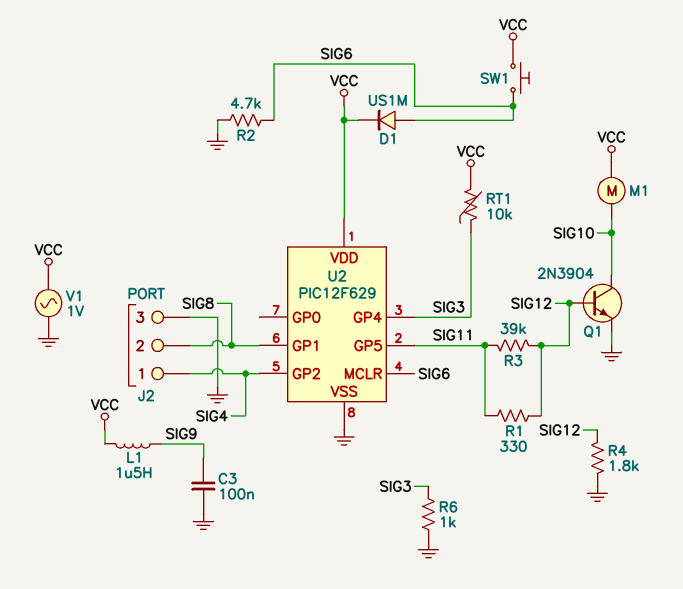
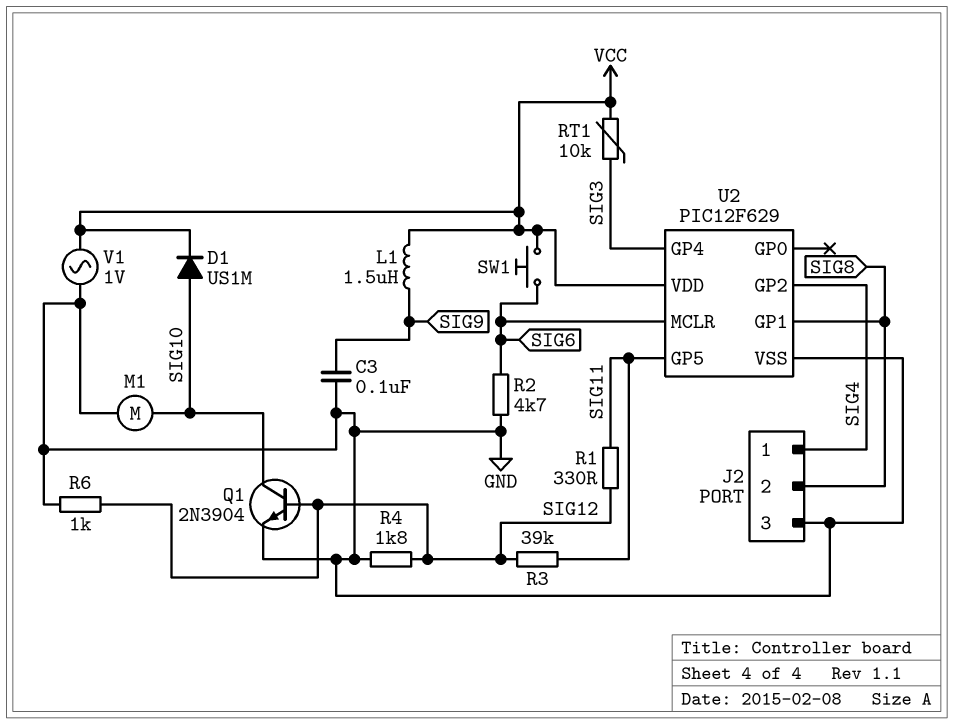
D1: diode US1M (A SIG6, K VCC) -> diode US1M (A SIG10, K VCC)
M1: motor (SIG10, VCC) -> motor (GND, SIG10)
R6: 1k (GND, SIG3) -> 1k (GND, SIG12)

